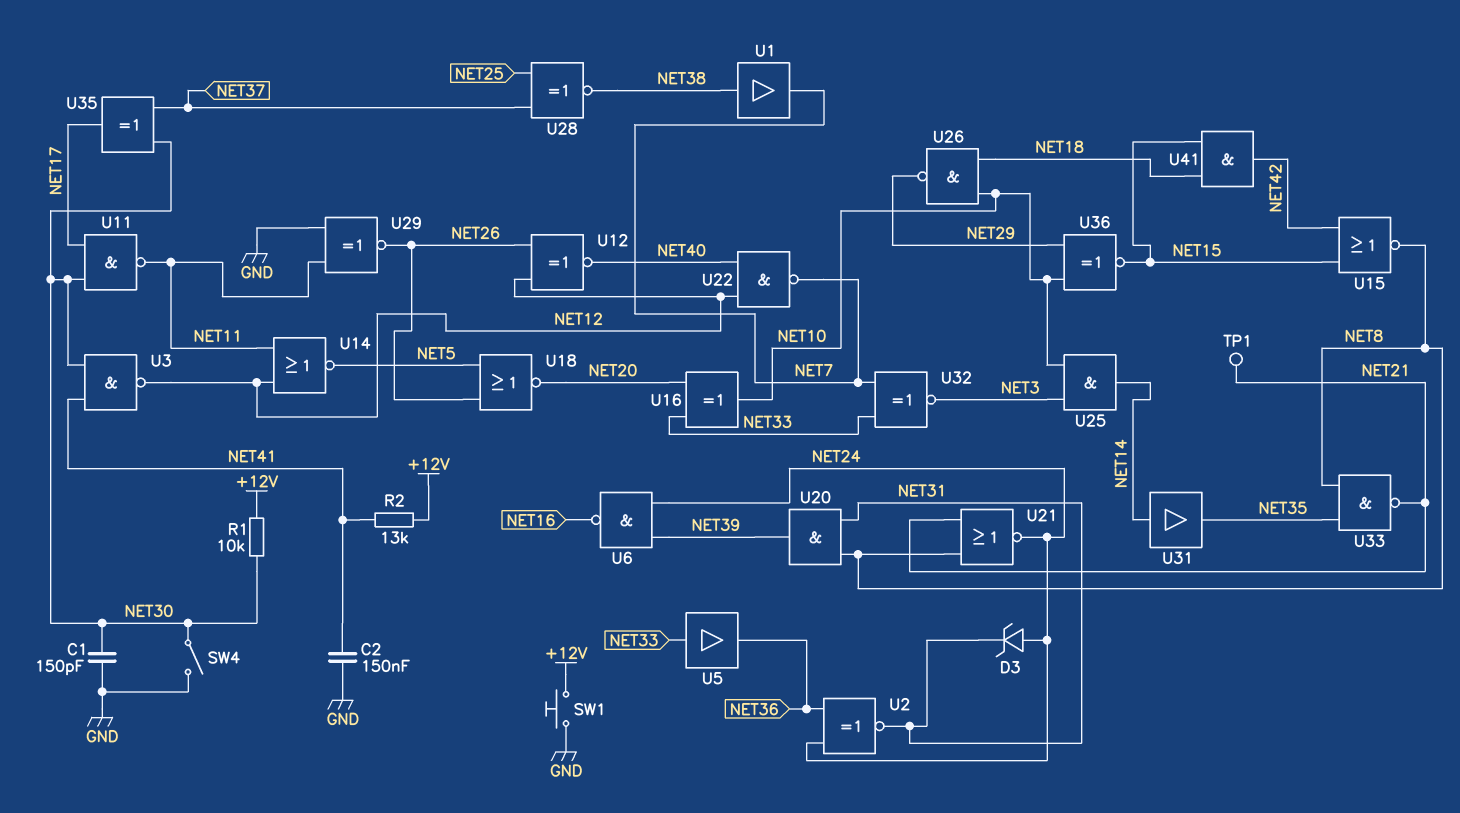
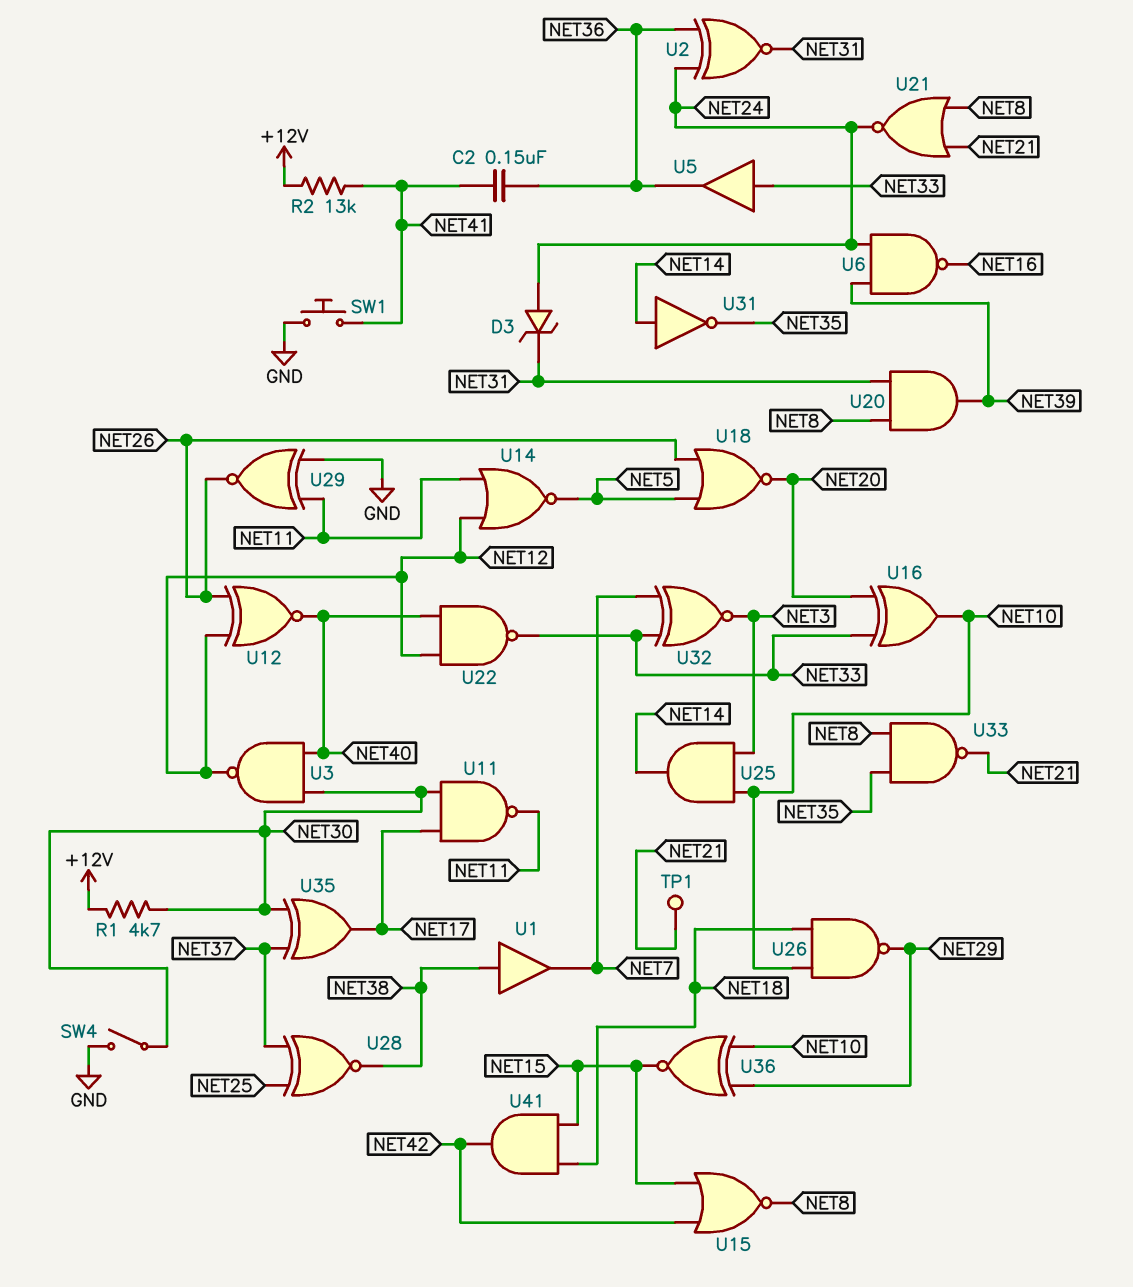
C1: 150pF (GND, NET30) -> none
C2: 150nF (GND, NET41) -> 150nF (NET36, NET41)
R1: 10k (+12V, NET30) -> 4.7k (+12V, NET30)
SW1: button (+12V, GND) -> button (GND, NET41)
U3: NAND (in NET30, in NET41, out NET12) -> NAND (in NET30, in NET40, out NET12)
U22: NAND (in NET12, in NET40, out NET7) -> NAND (in NET12, in NET40, out NET33)
U31: buffer (in NET14, out NET35) -> NOT (in NET14, out NET35)

